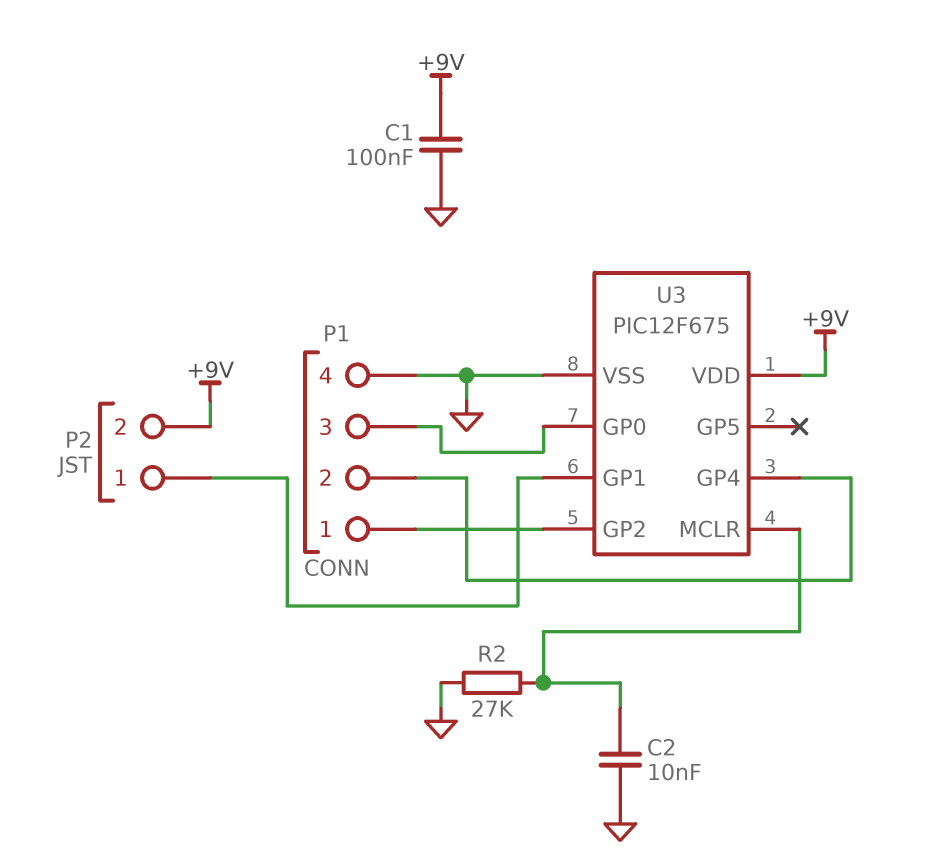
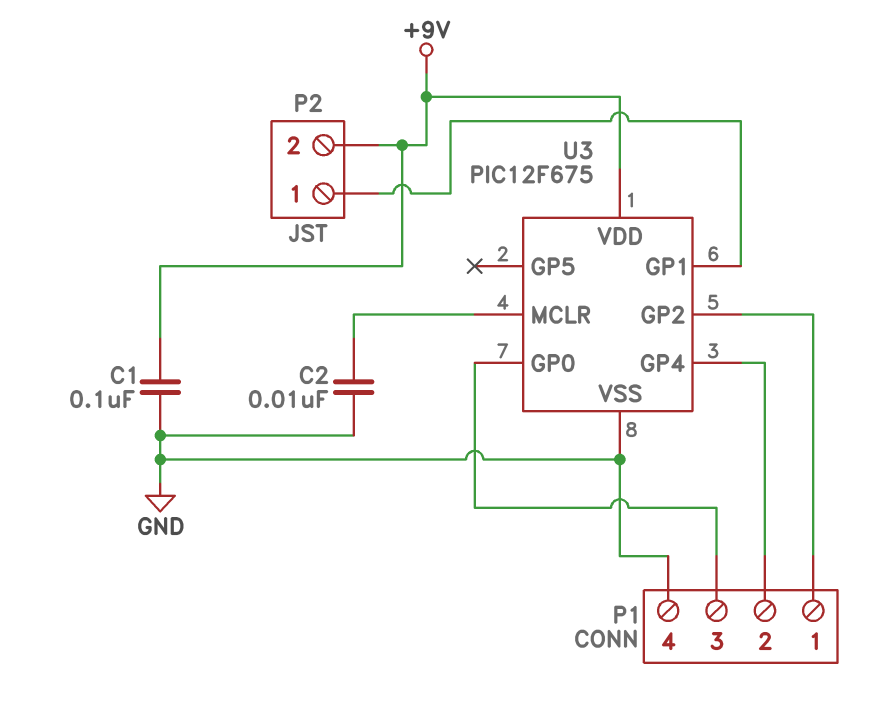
R2: 27k (GND, U3/MCLR) -> none

